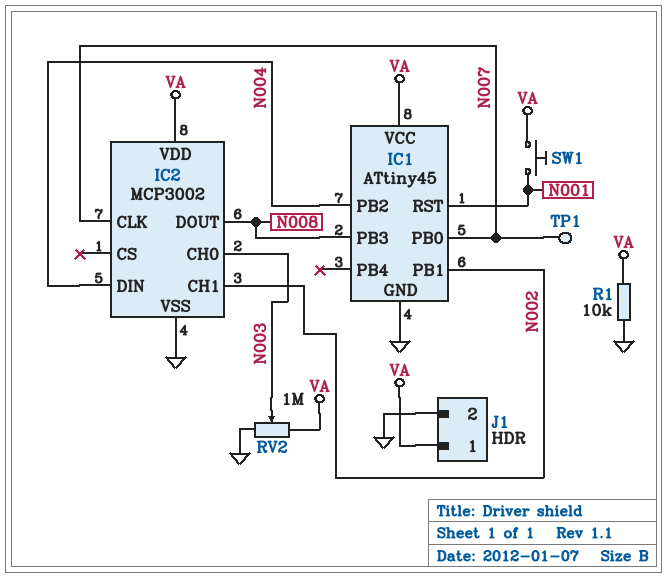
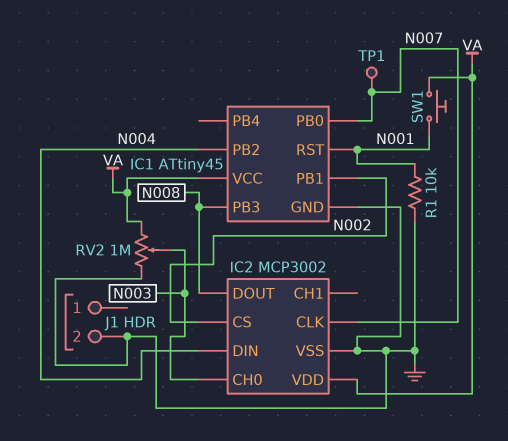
IC2 pin CH1: N002 -> none
IC2 pin CS: none -> N002
J1 pin 1: VA -> none
R1: 10k (GND, VA) -> 10k (GND, N001)

